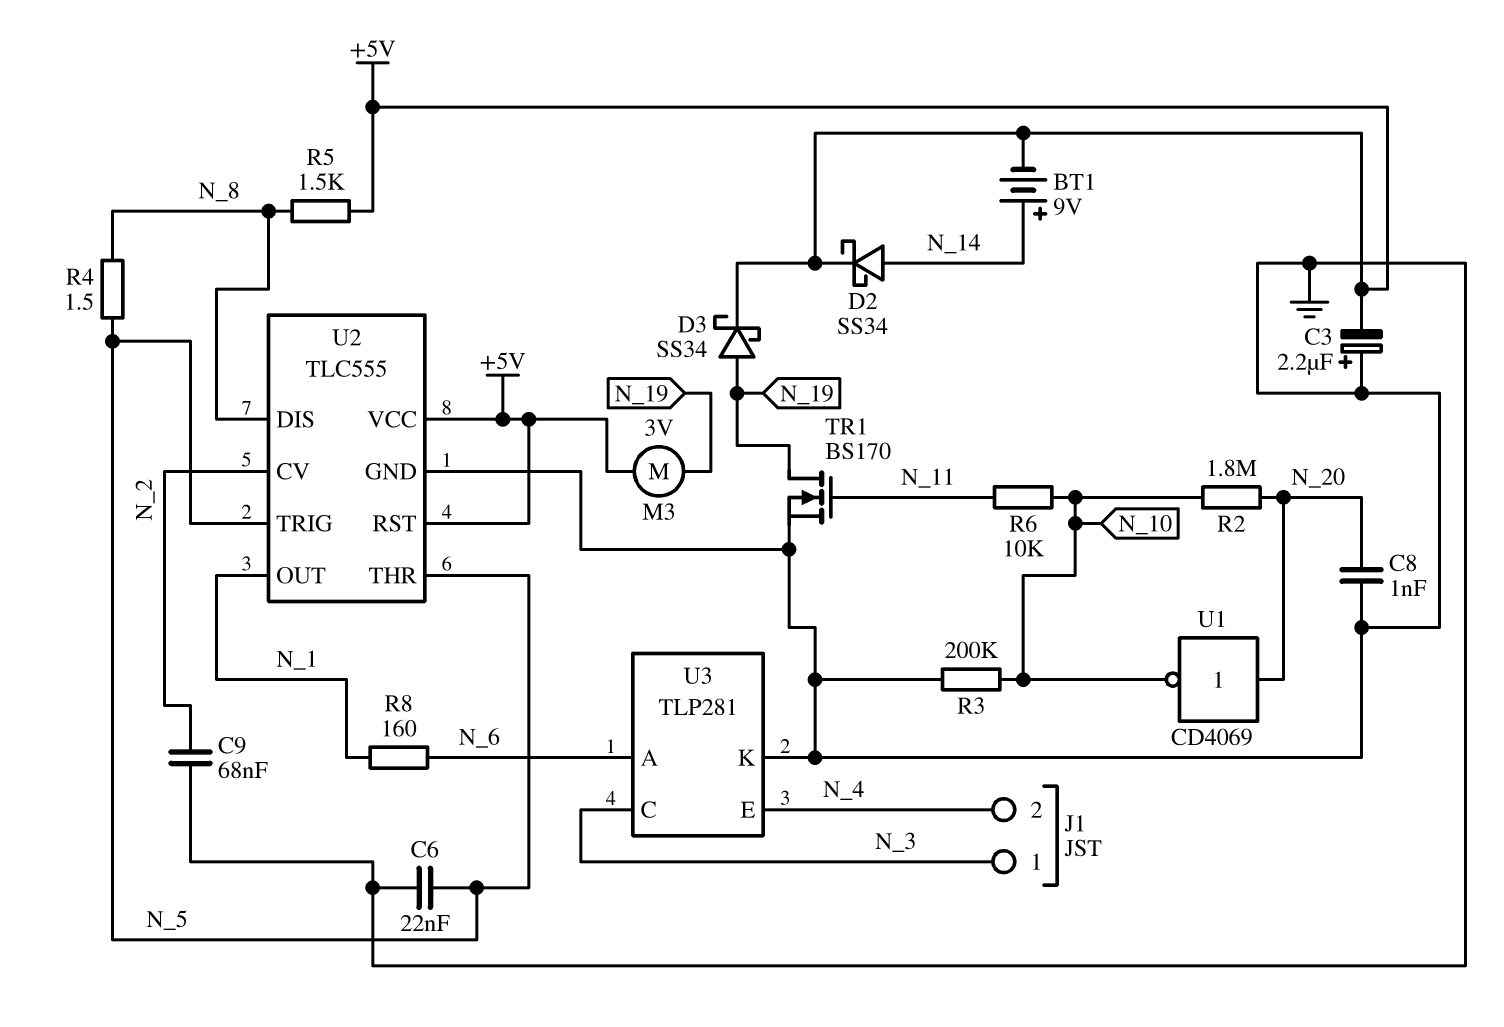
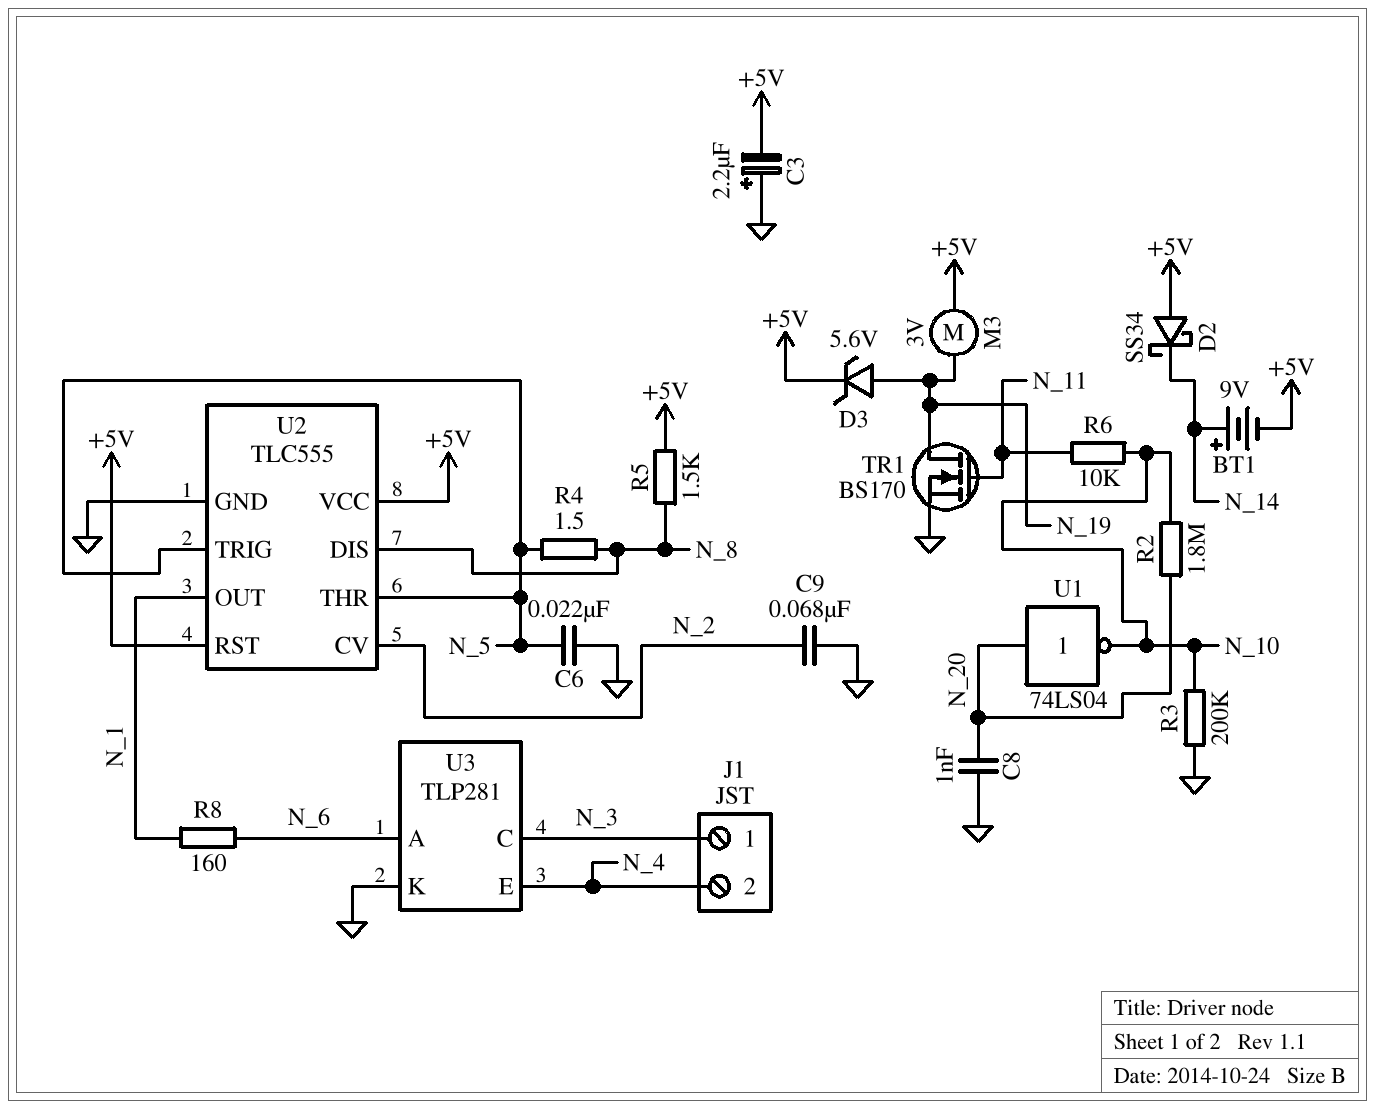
D2: schottky SS34 (A N_14, K +5V) -> schottky SS34 (A +5V, K N_14)
D3: schottky SS34 (A N_19, K +5V) -> zener 5.6V (A N_19, K +5V)
U1: NOT CD4069 (in N_20, out N_10) -> NOT 74LS04 (in N_20, out N_10)

